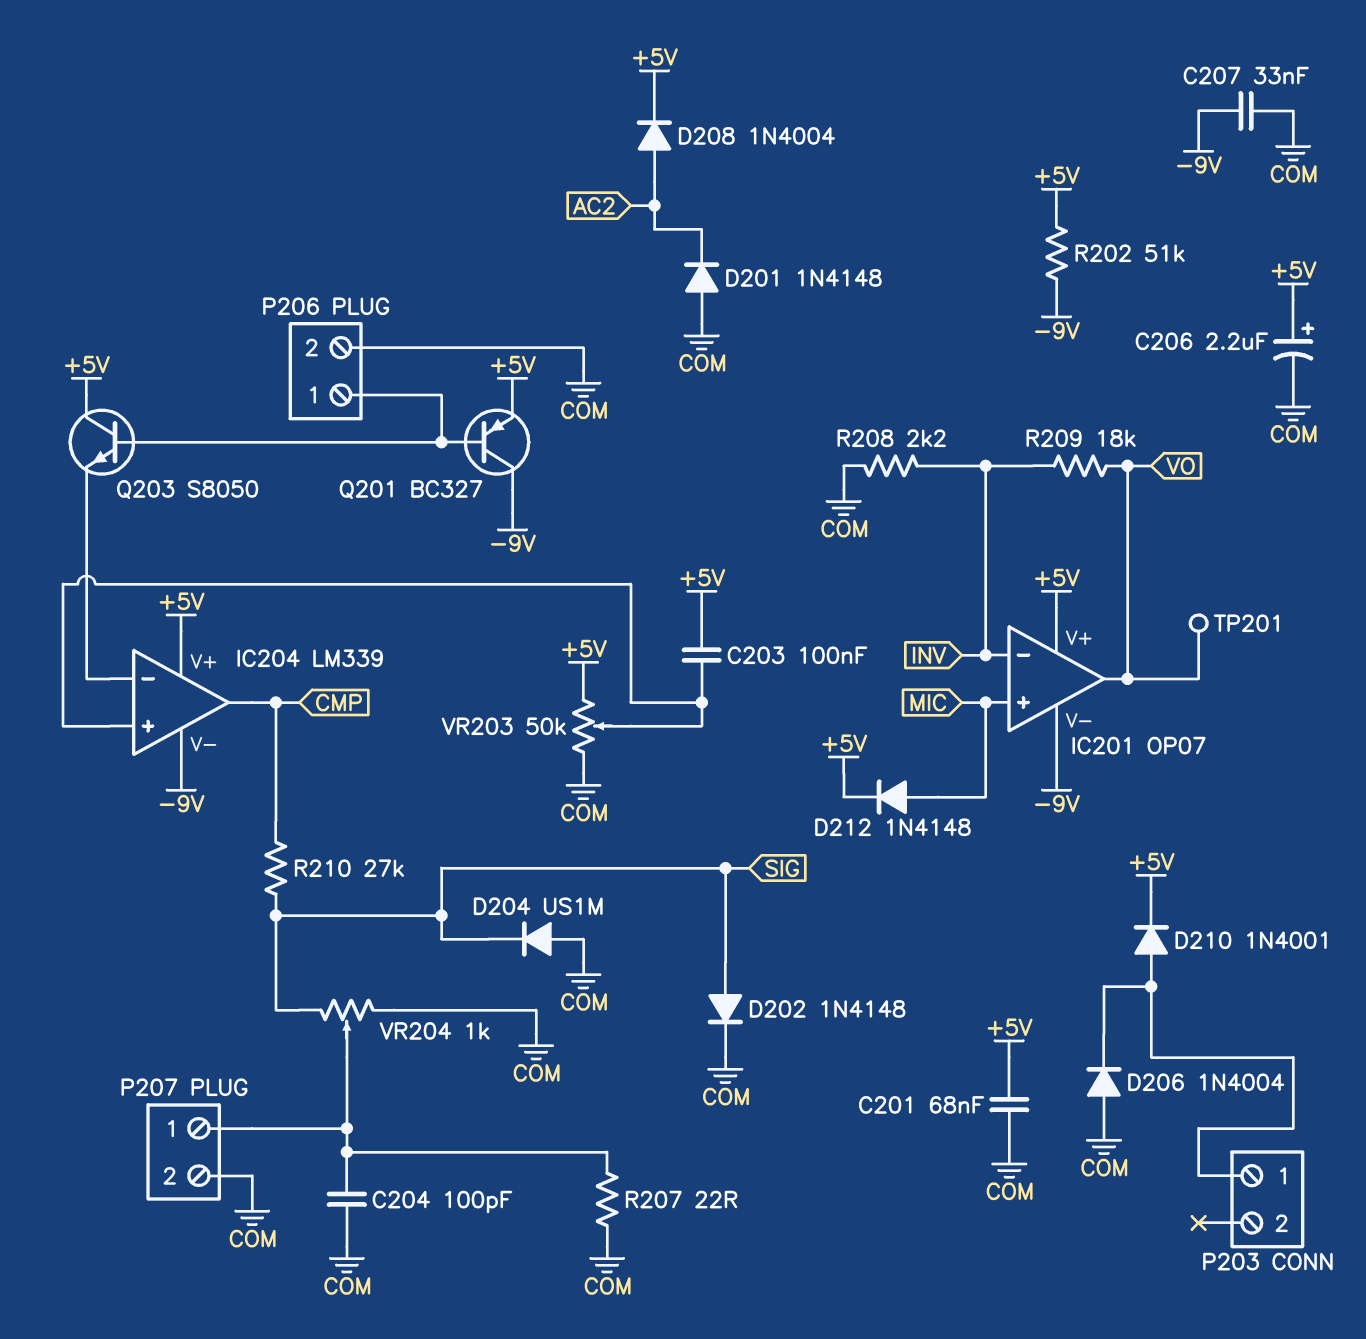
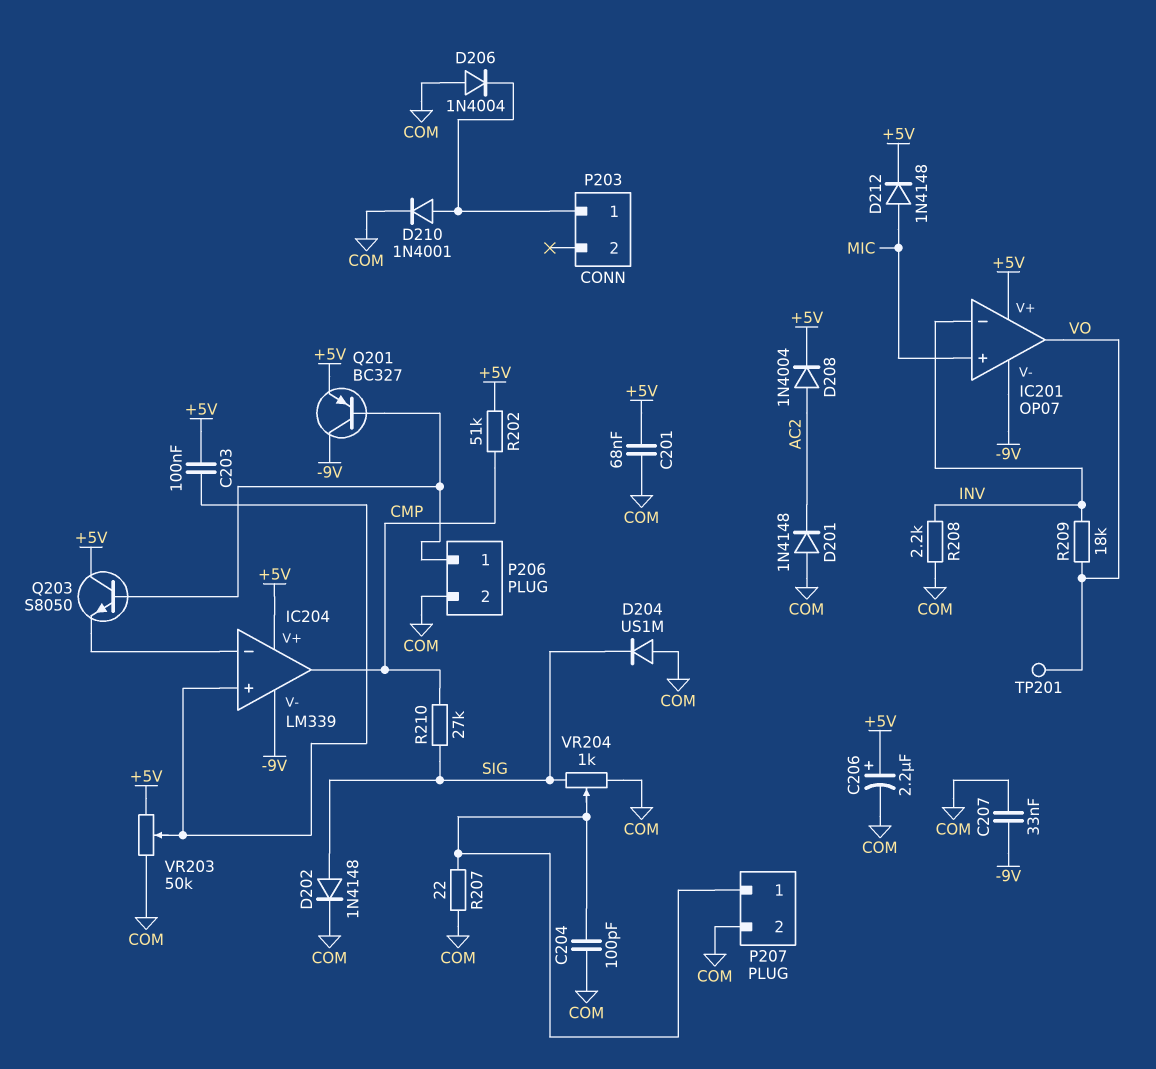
D210: diode 1N4001 (A P203/1, K +5V) -> diode 1N4001 (A P203/1, K COM)
R202: 51k (+5V, -9V) -> 51k (+5V, CMP)

